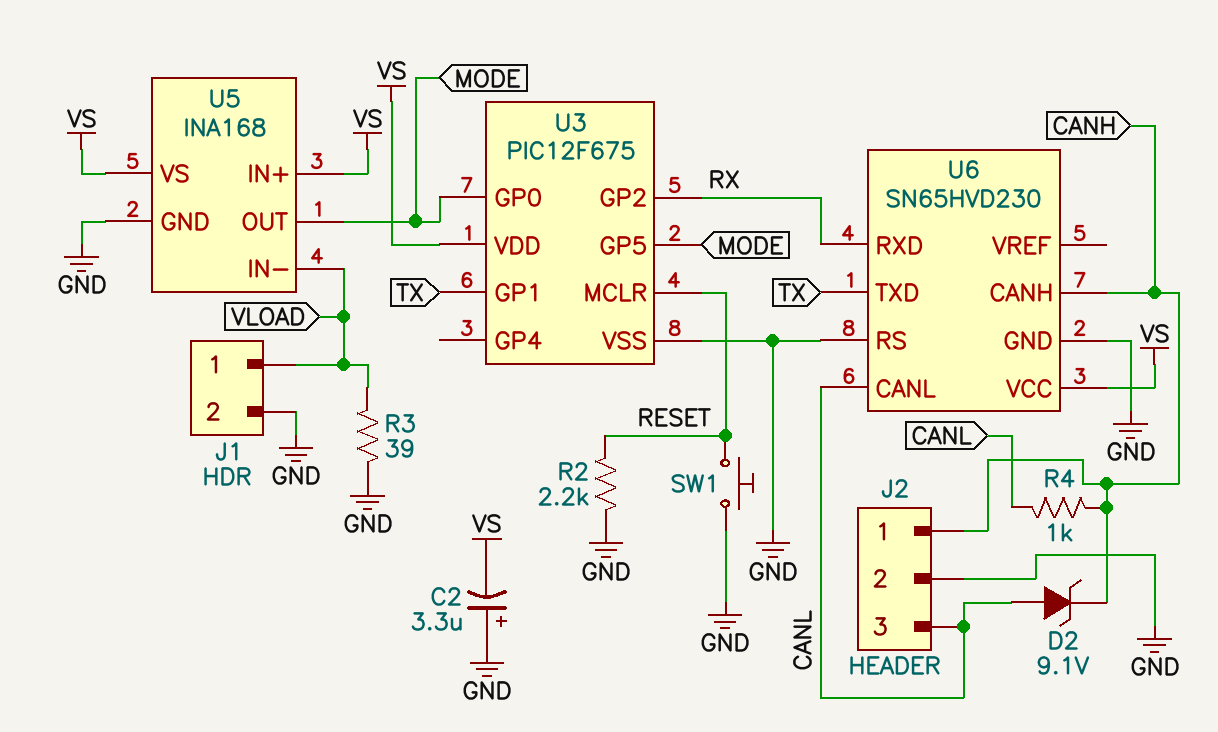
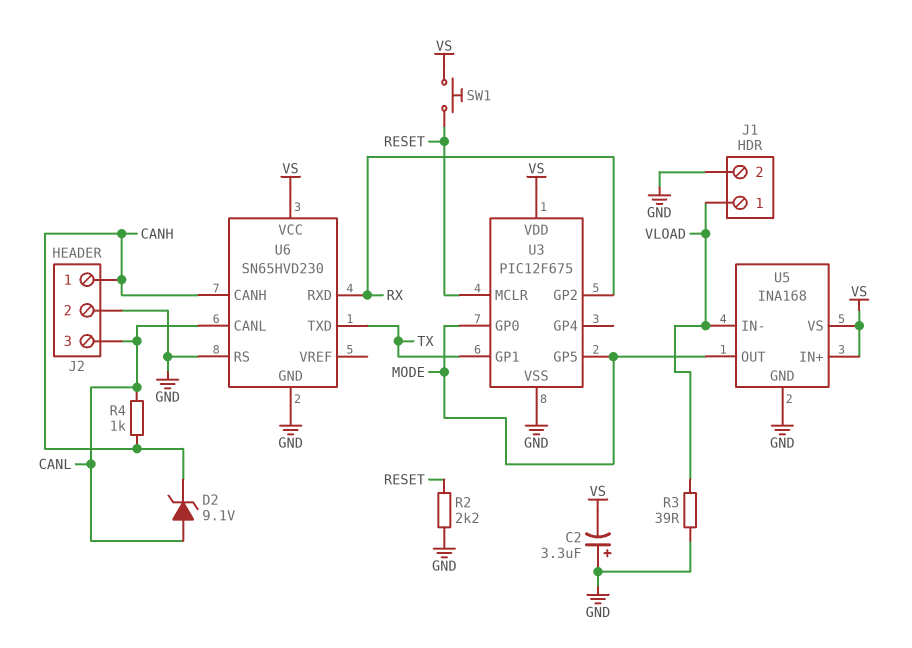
SW1: button (GND, RESET) -> button (RESET, VS)

